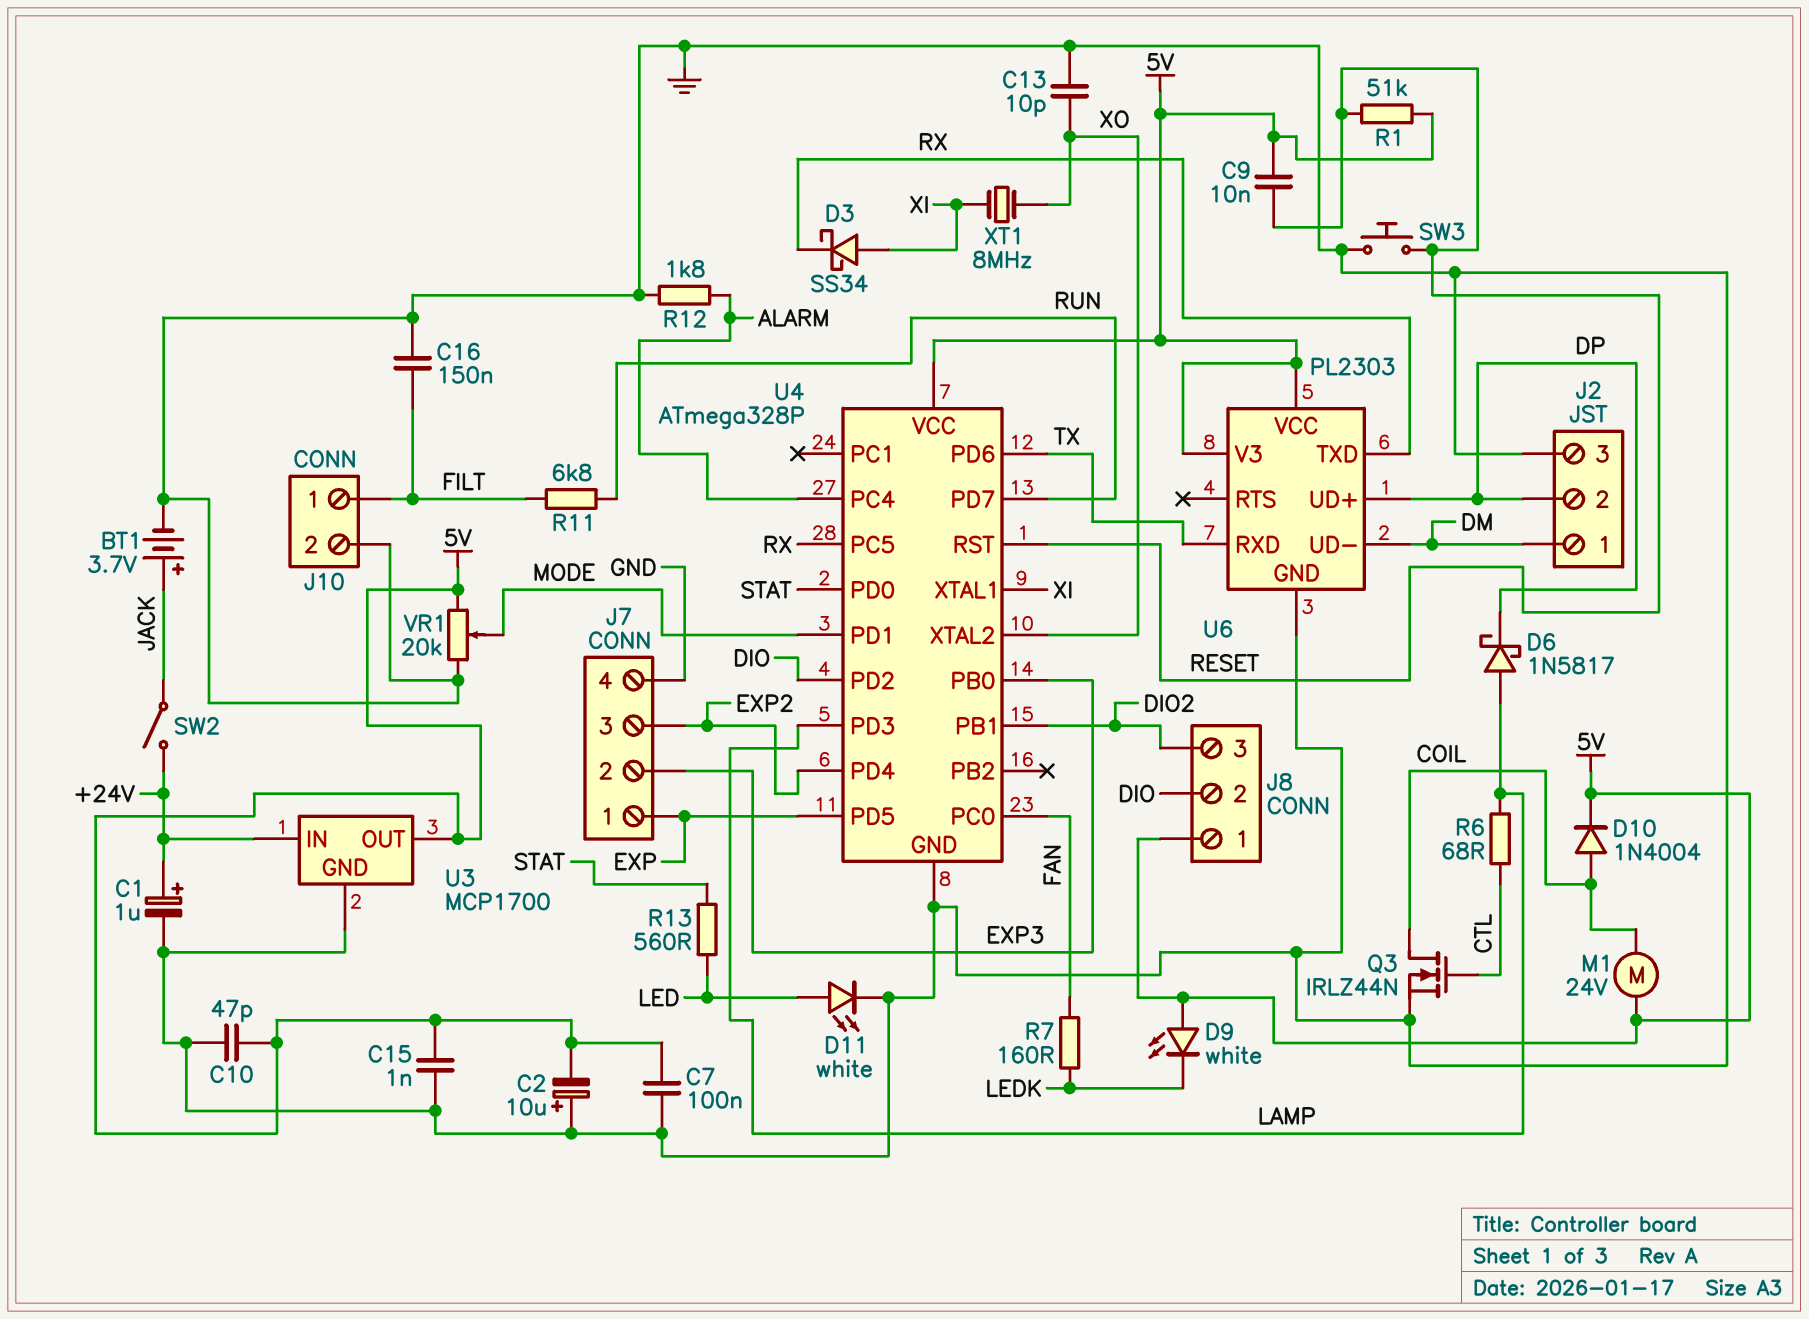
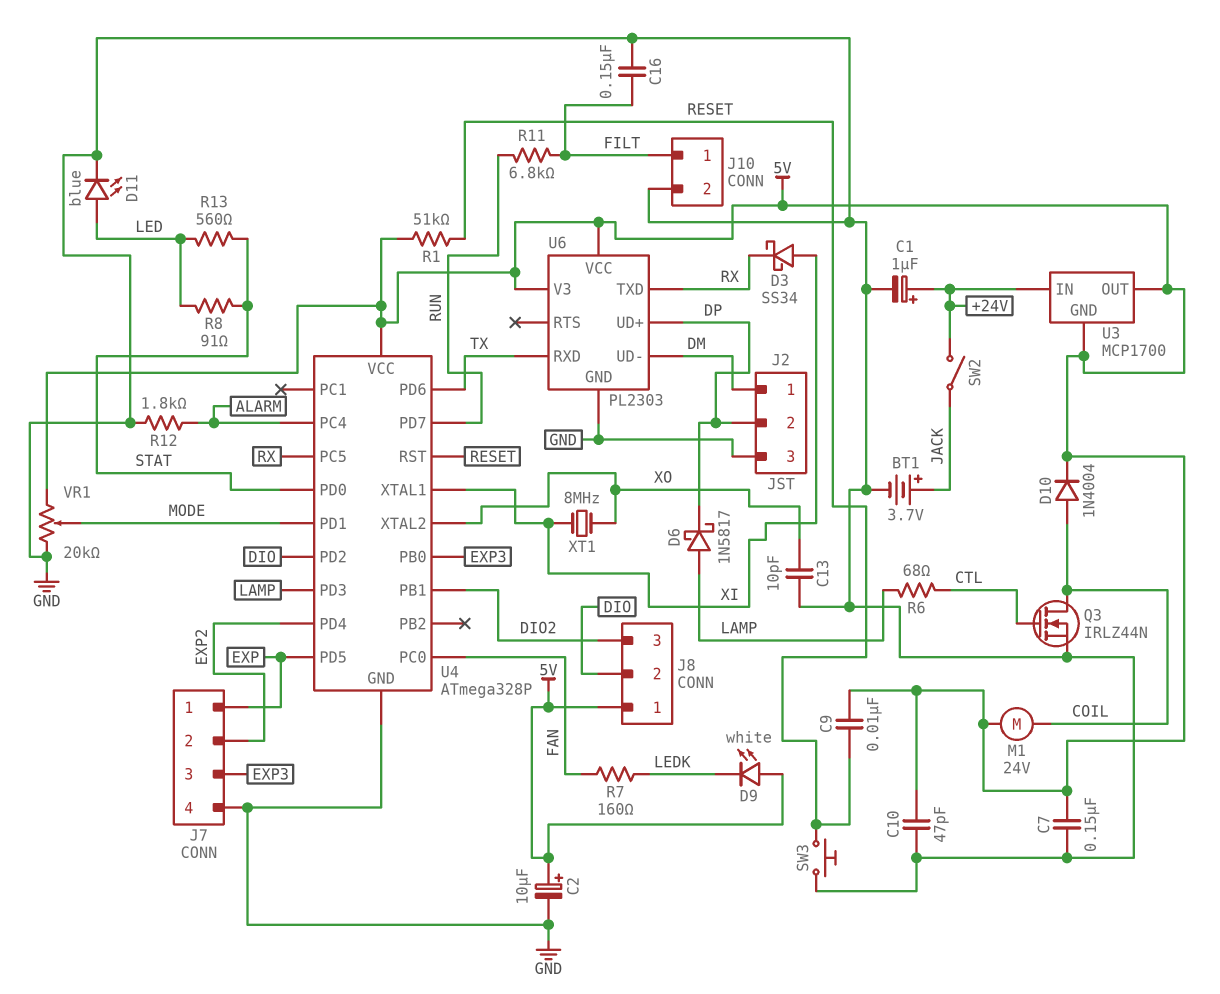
C2: 10uF (plus GND, minus 5V) -> 10uF (plus 5V, minus GND)
C7: 100nF (5V, GND) -> 150nF (5V, GND)
C15: 1nF (5V, GND) -> none
D11: LED white (A LED, K GND) -> LED blue (A LED, K GND)
J7 pin 2: EXP3 -> EXP2
J7 pin 3: EXP2 -> EXP3
R8: none -> 91 (LED, STAT)
U3 pin GND: GND -> 5V

